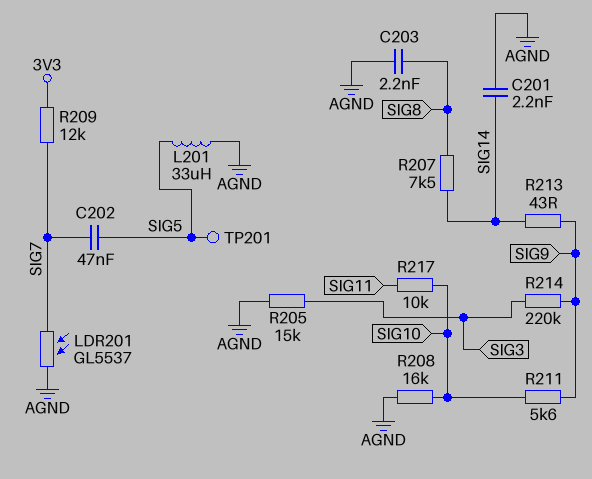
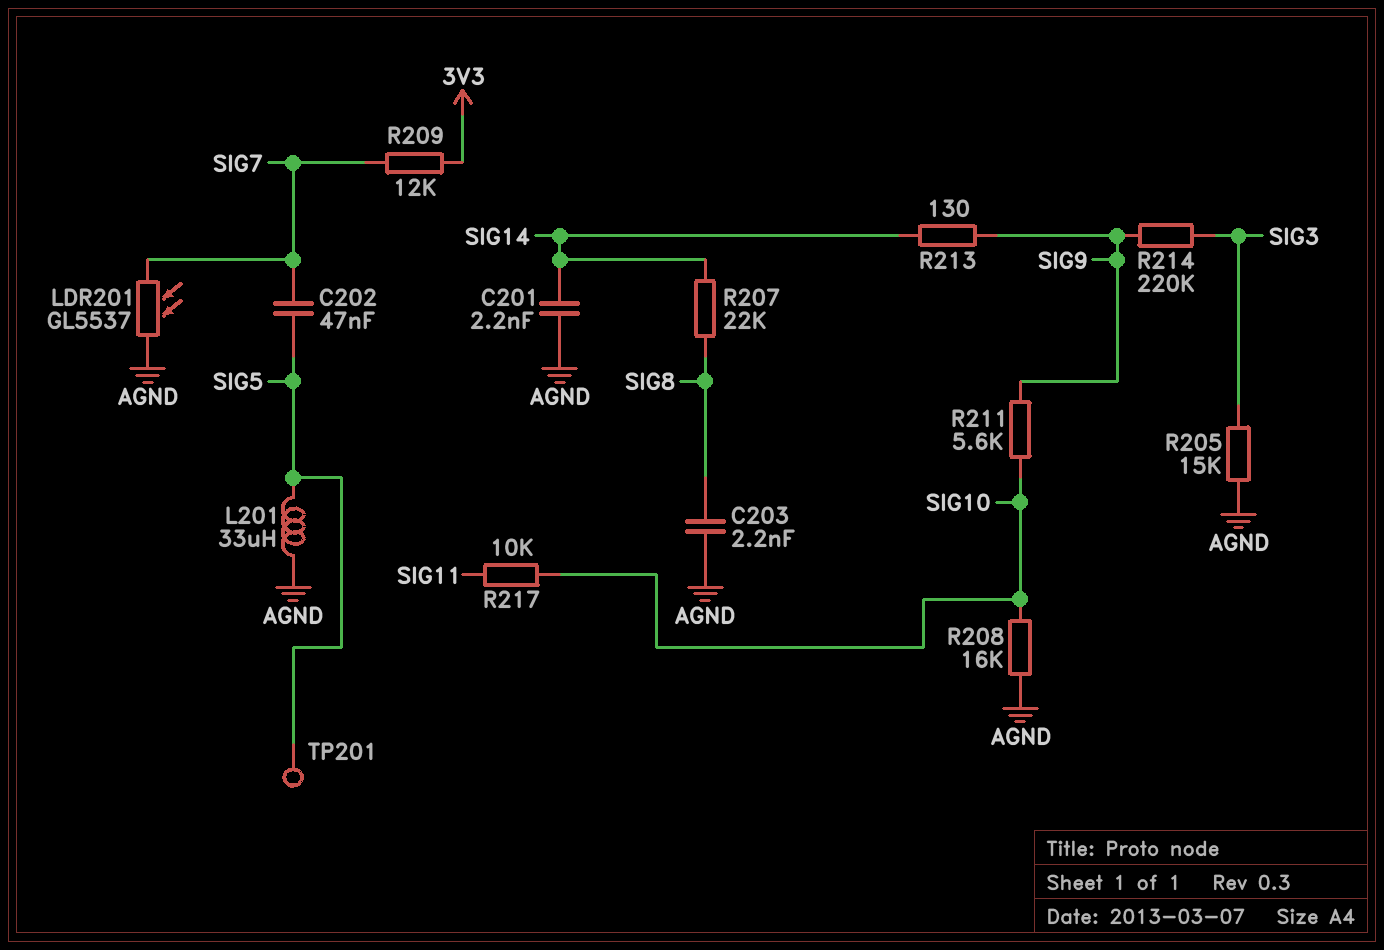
R207: 7.5k (SIG8, SIG14) -> 22k (SIG8, SIG14)
R213: 43 (SIG9, SIG14) -> 130 (SIG9, SIG14)

